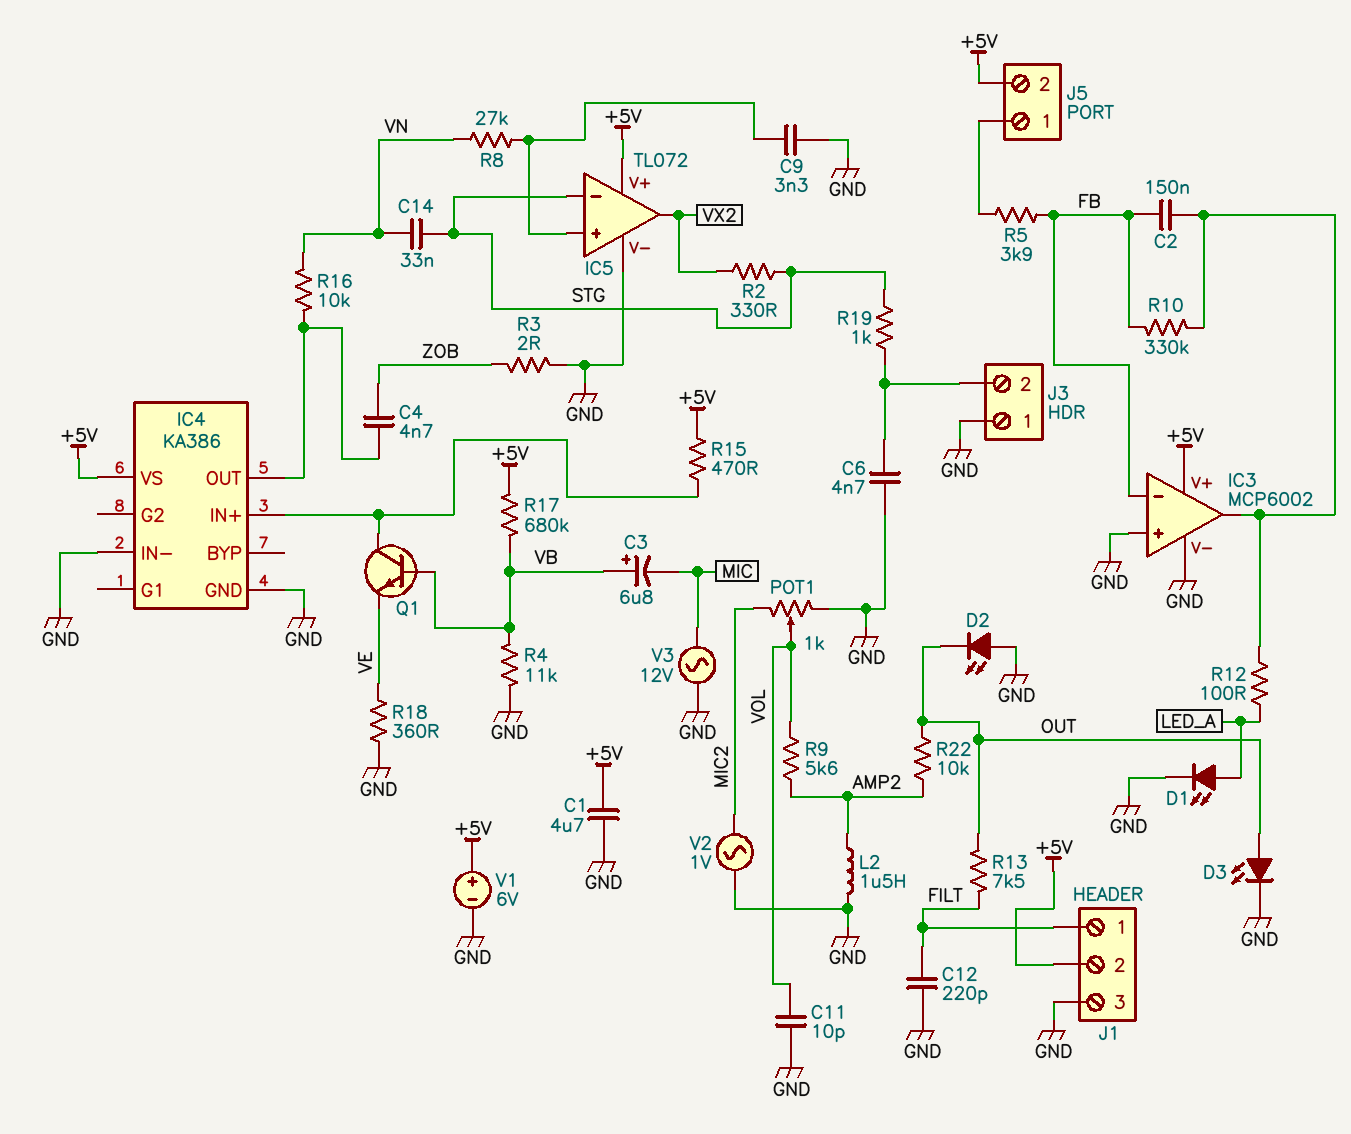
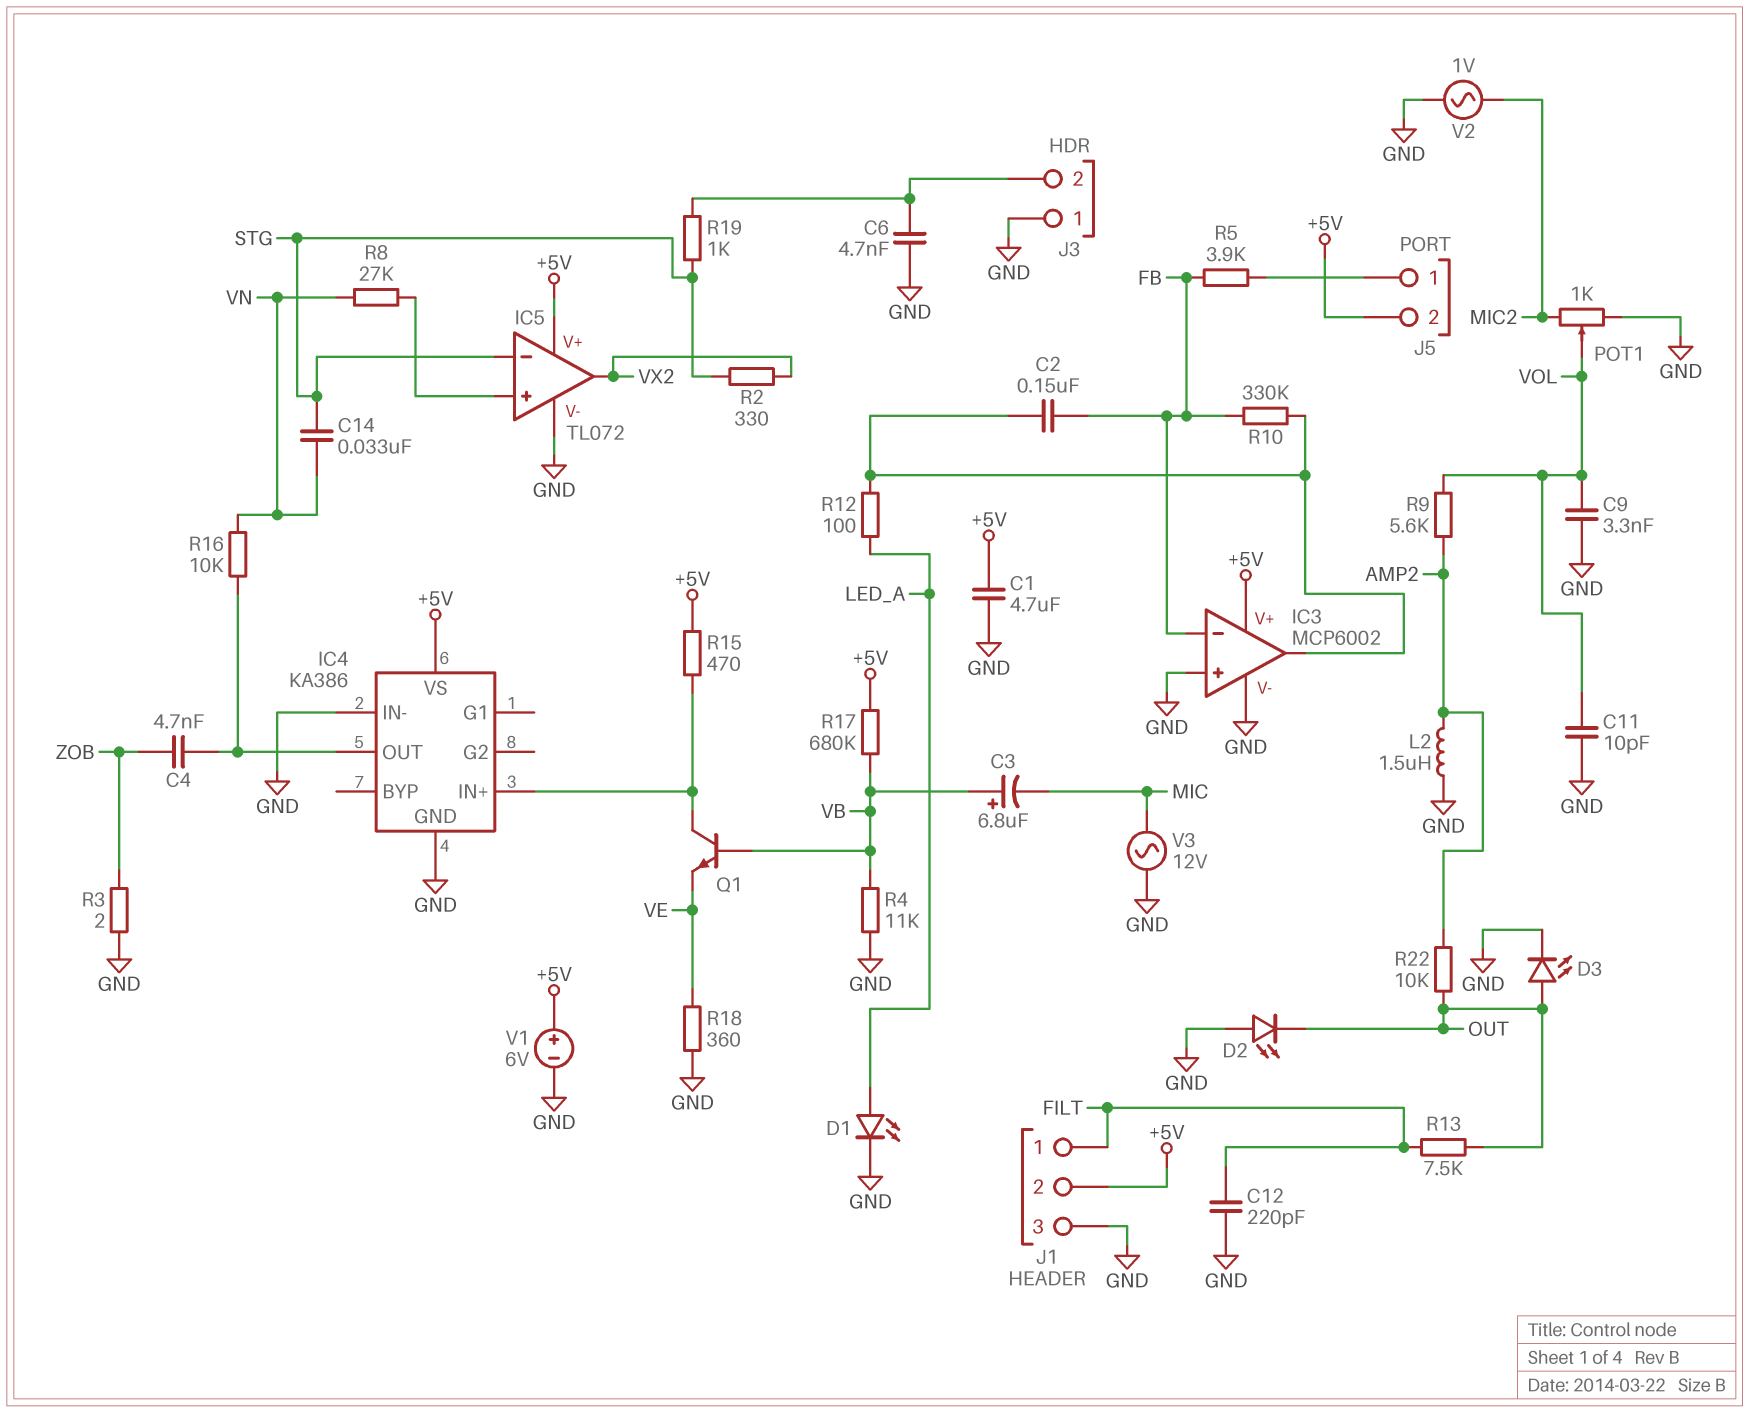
C9: 3.3nF (GND, IC5/in+) -> 3.3nF (GND, VOL)

